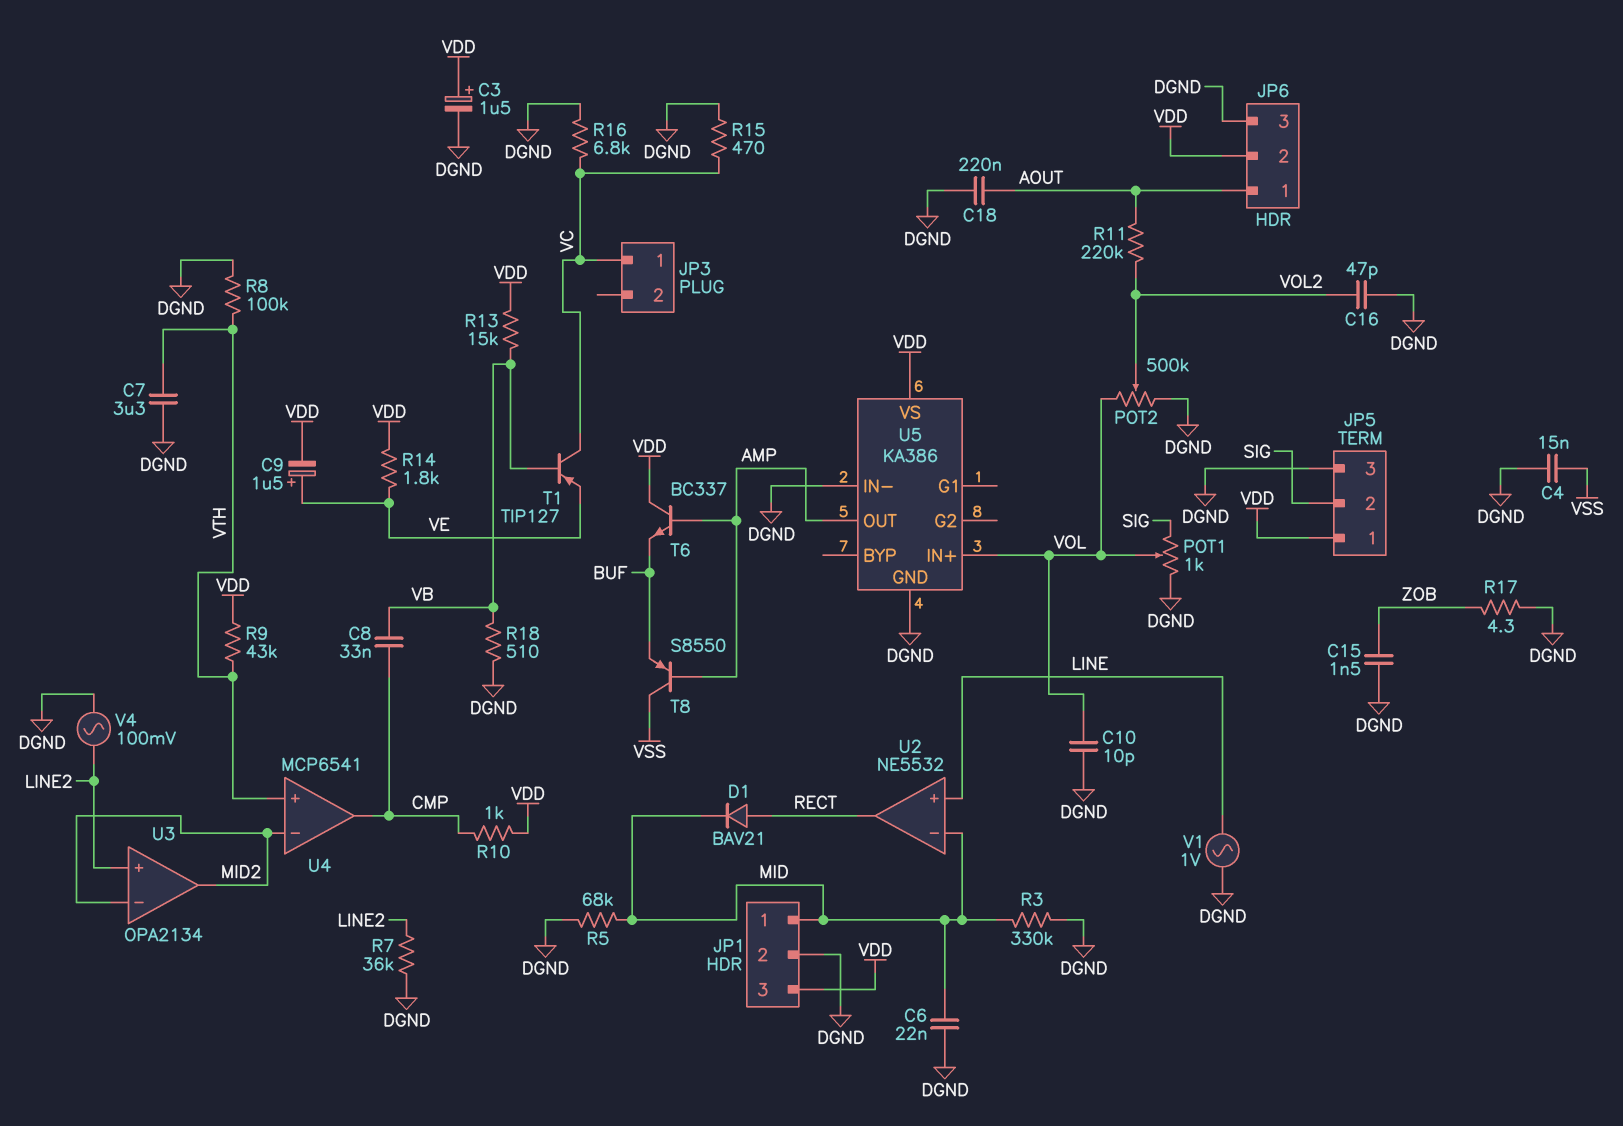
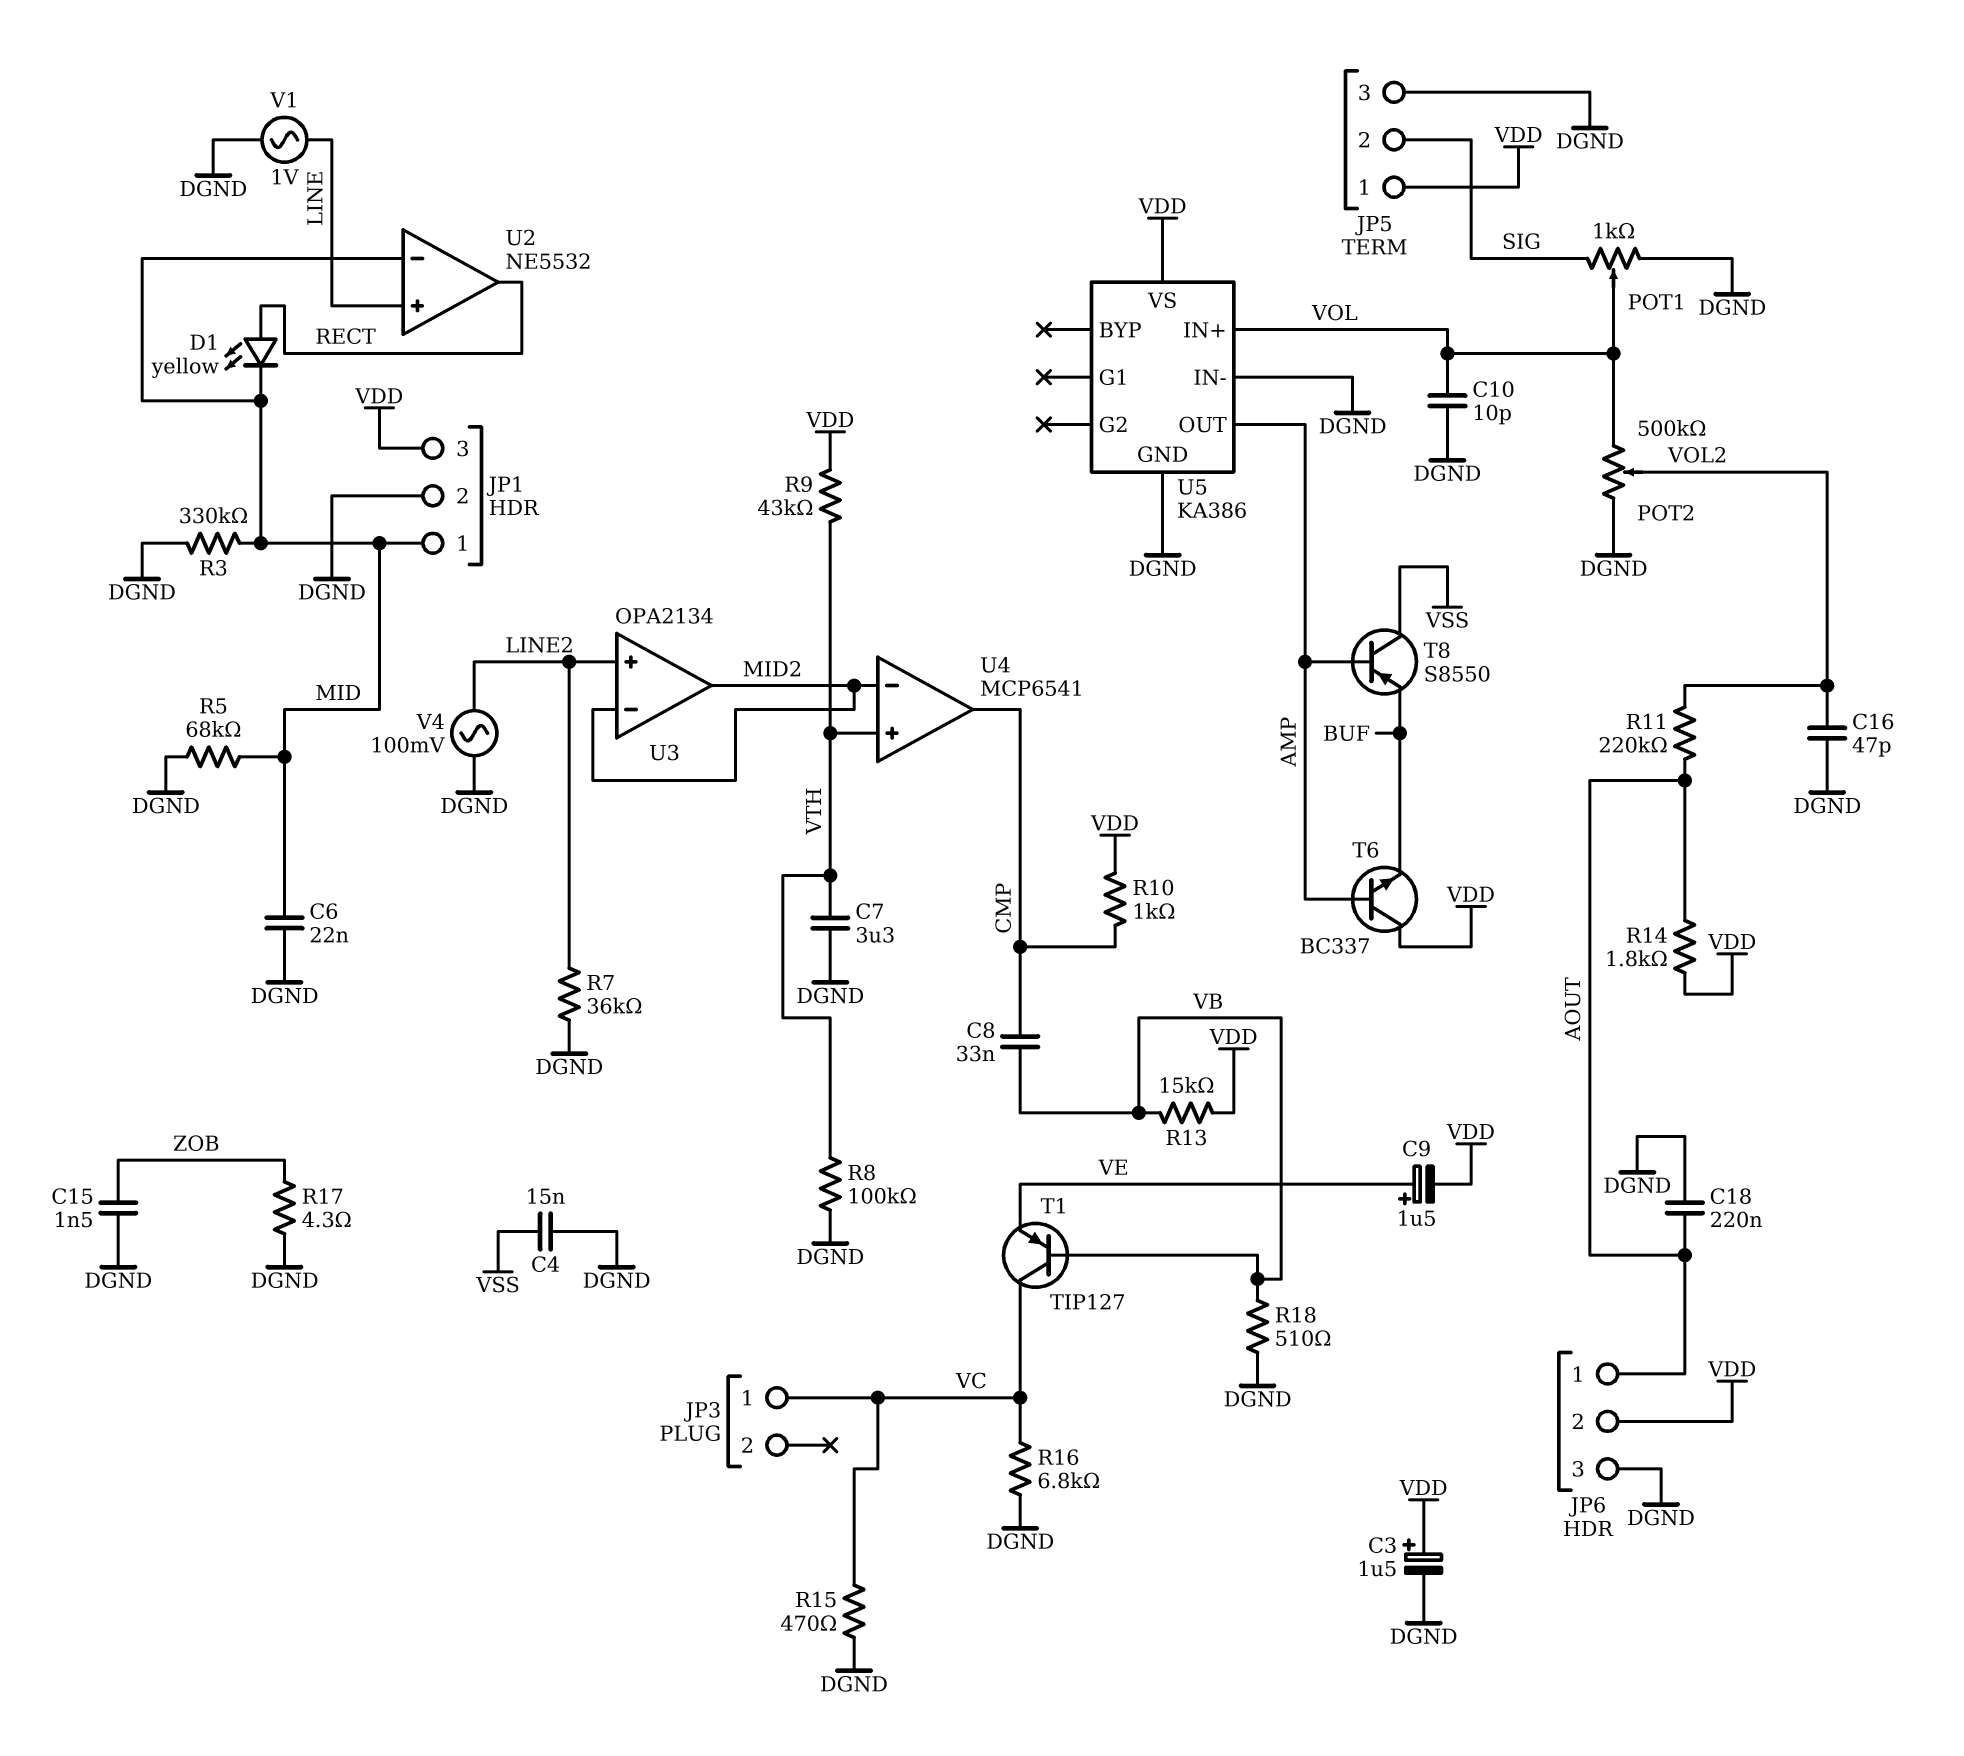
D1: diode BAV21 (A RECT, K MID) -> LED yellow (A RECT, K MID)
R14: 1.8k (VDD, VE) -> 1.8k (AOUT, VDD)

